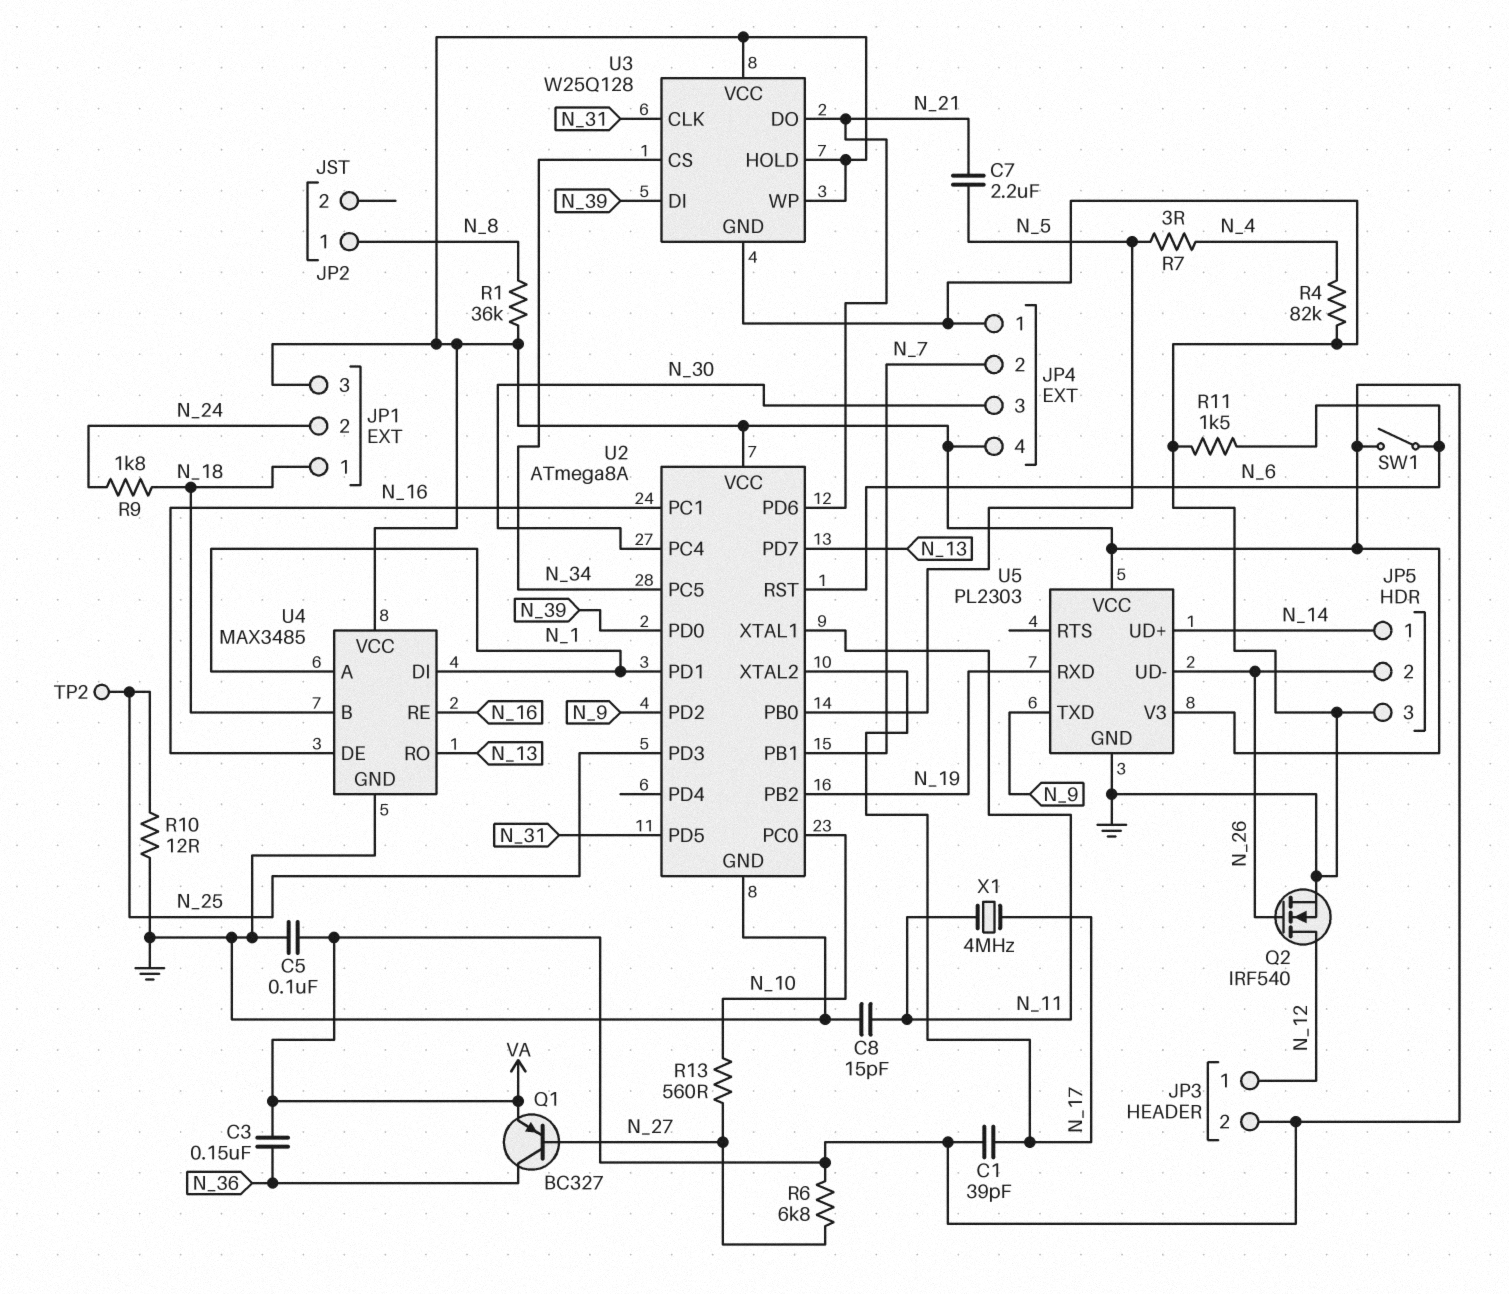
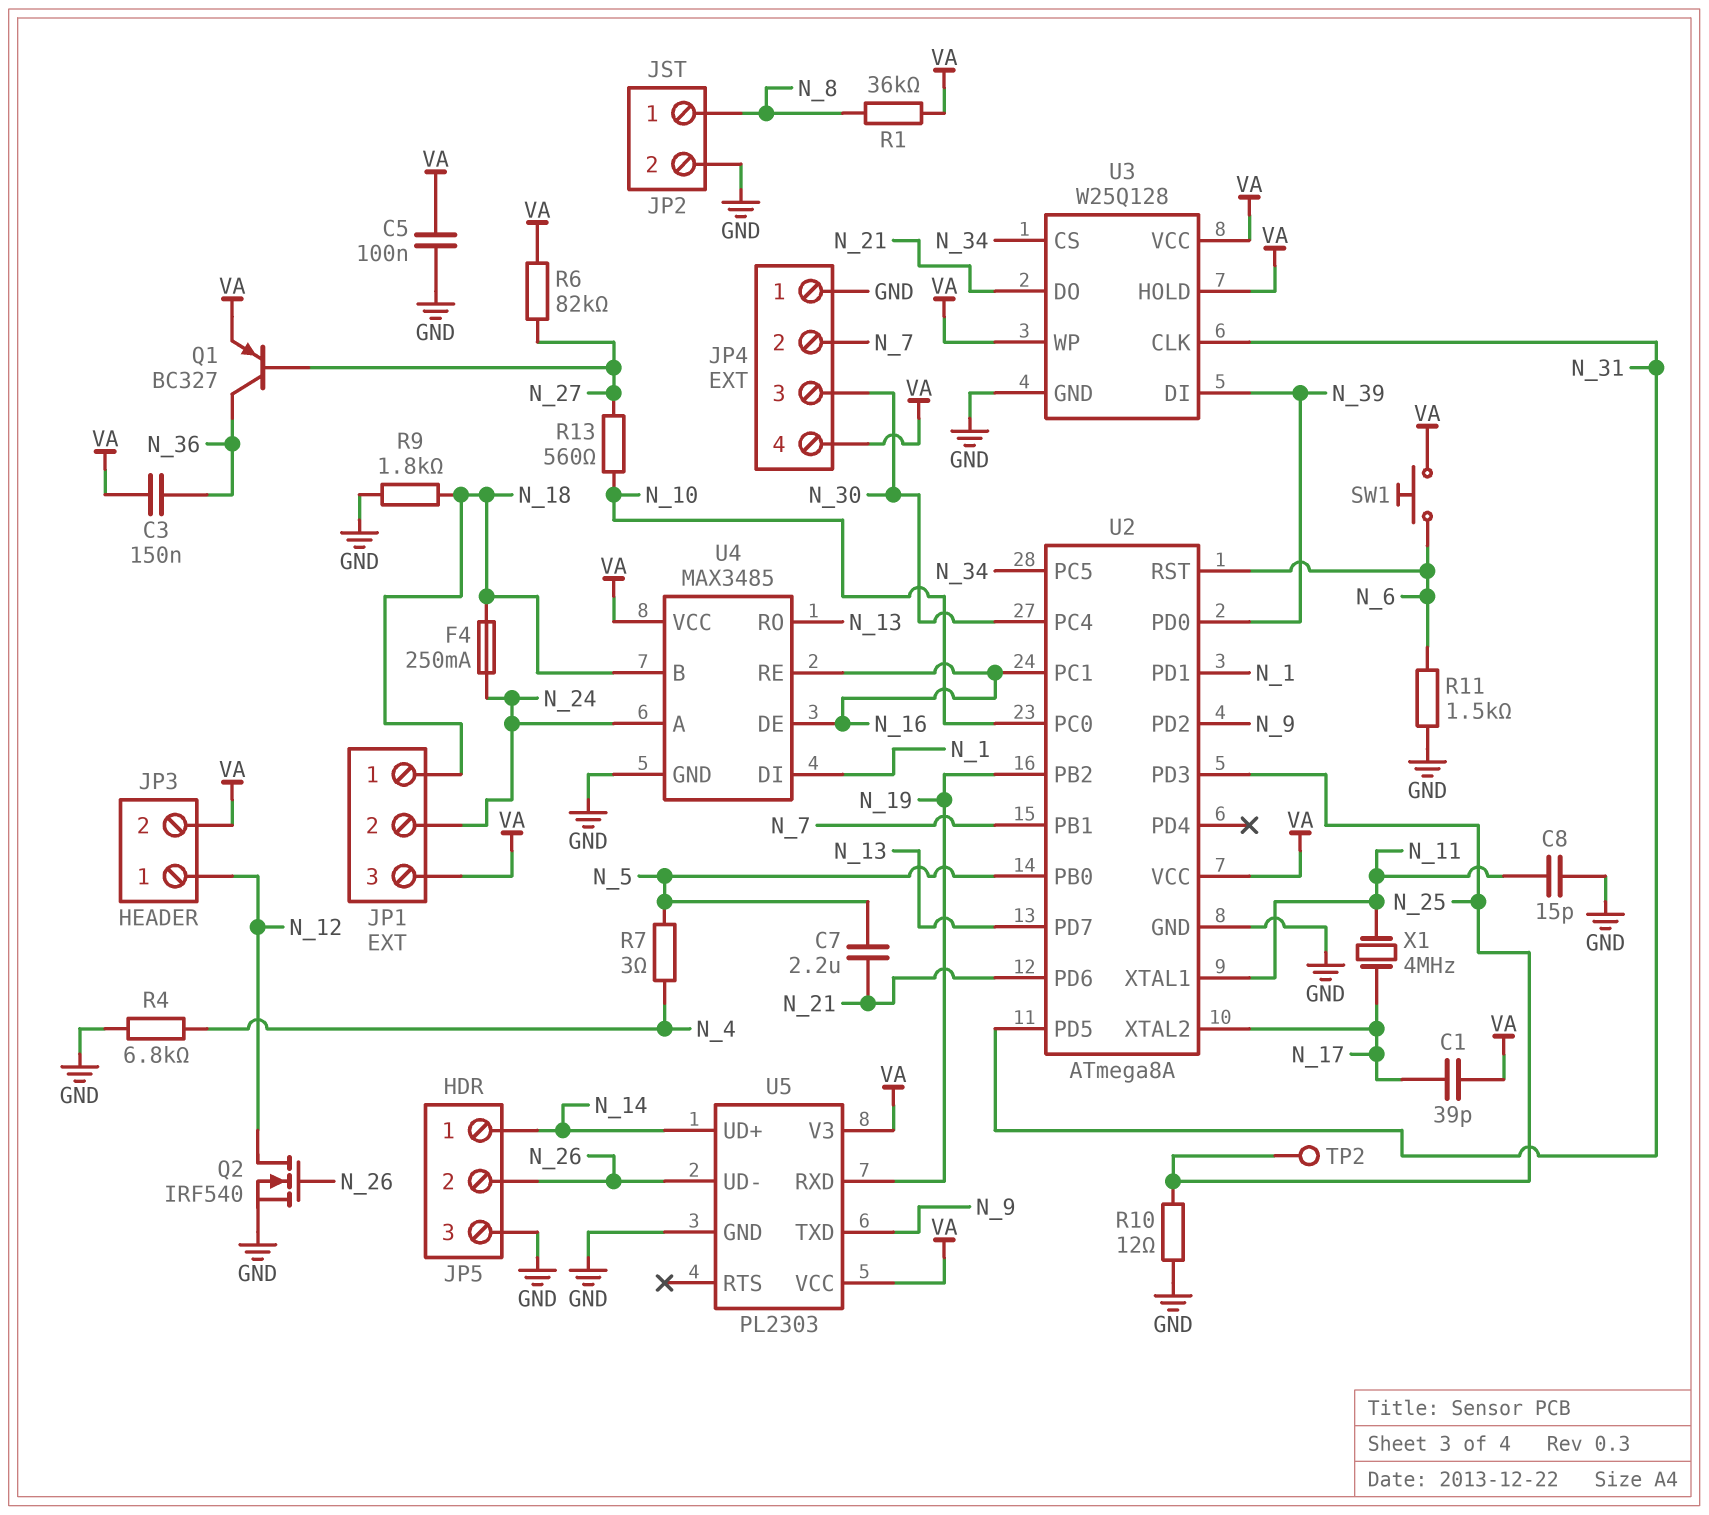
F4: none -> 250mA (N_18, N_24)
JP2 pin 2: none -> GND
R4: 82k (GND, N_4) -> 6.8k (GND, N_4)
R6: 6.8k (N_27, VA) -> 82k (N_27, VA)
R9: 1.8k (N_18, N_24) -> 1.8k (GND, N_18)
SW1: switch (N_6, VA) -> button (N_6, VA)
U4 pin A: N_1 -> N_24

